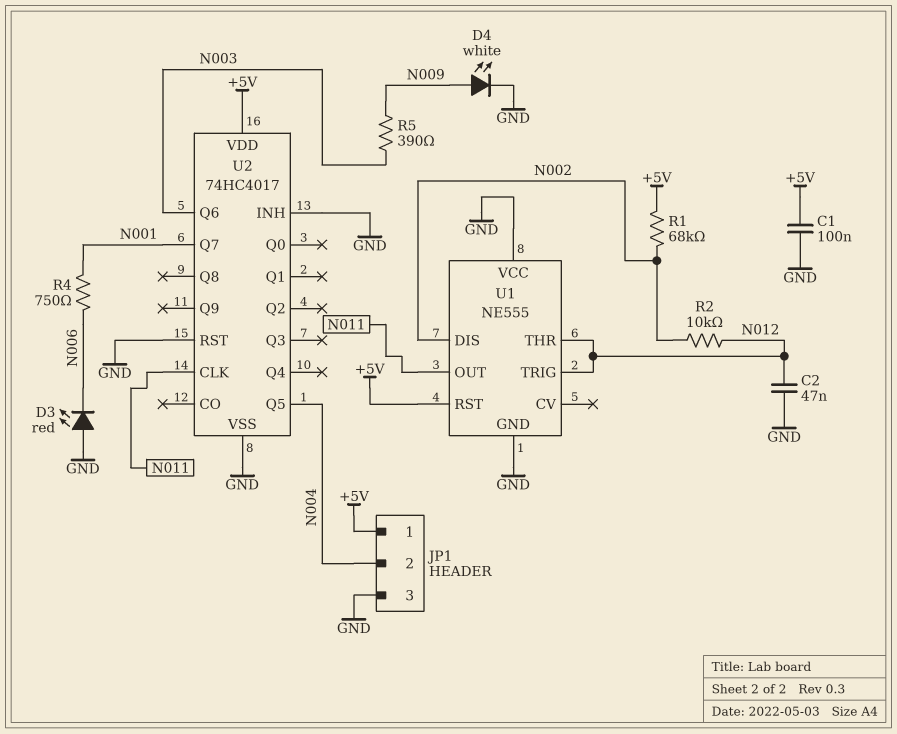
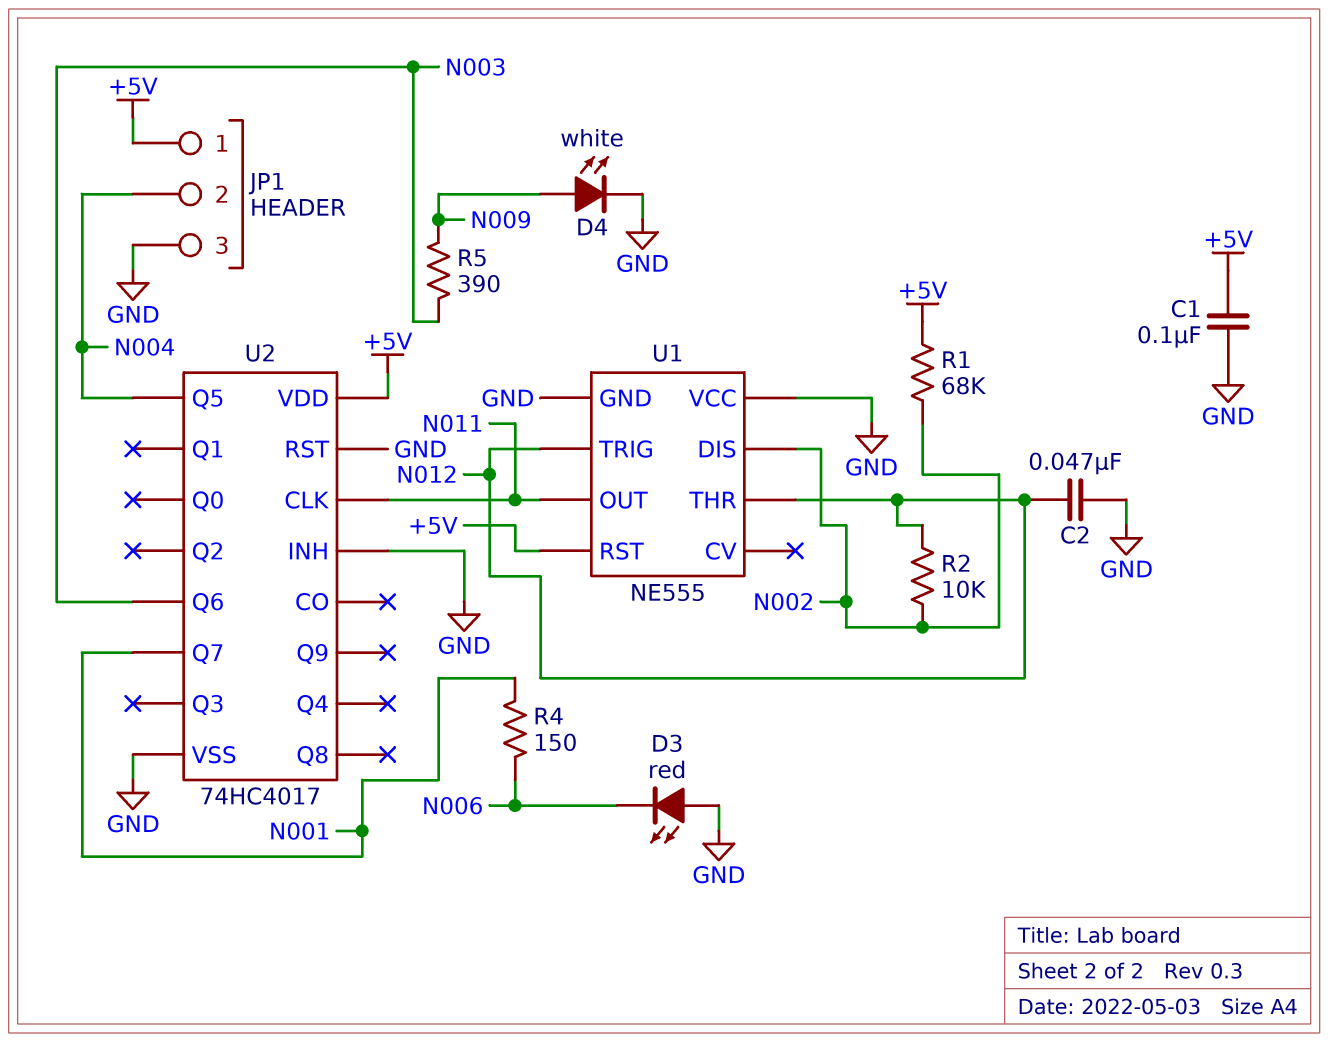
R4: 750 (N001, N006) -> 150 (N001, N006)

